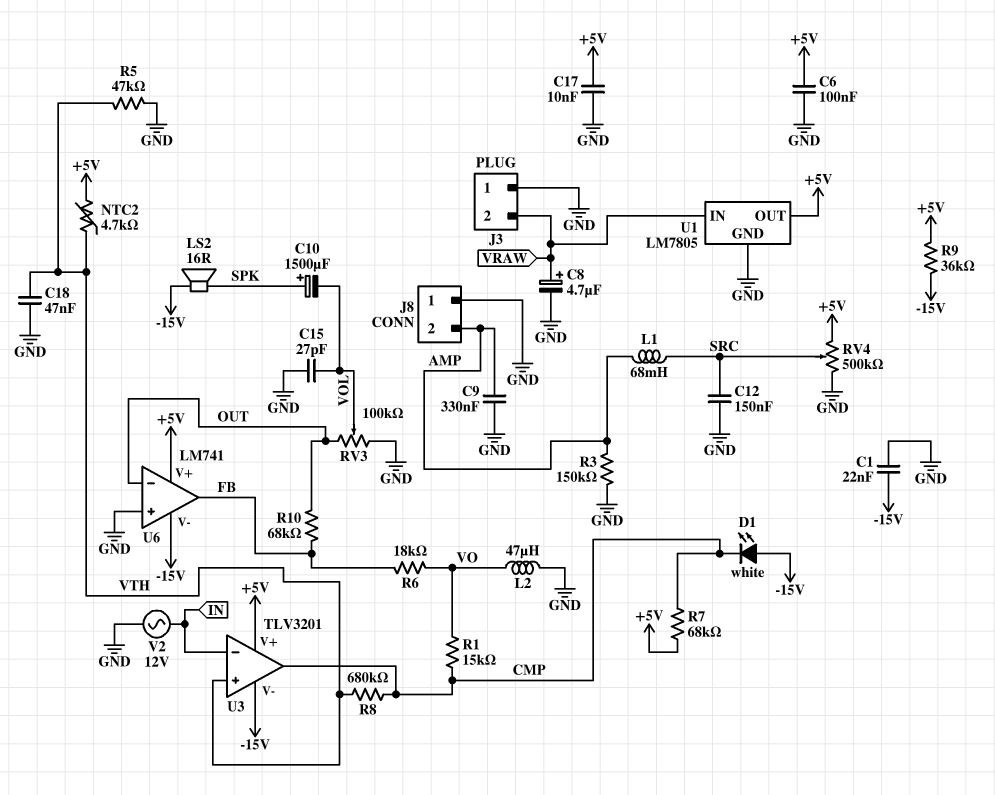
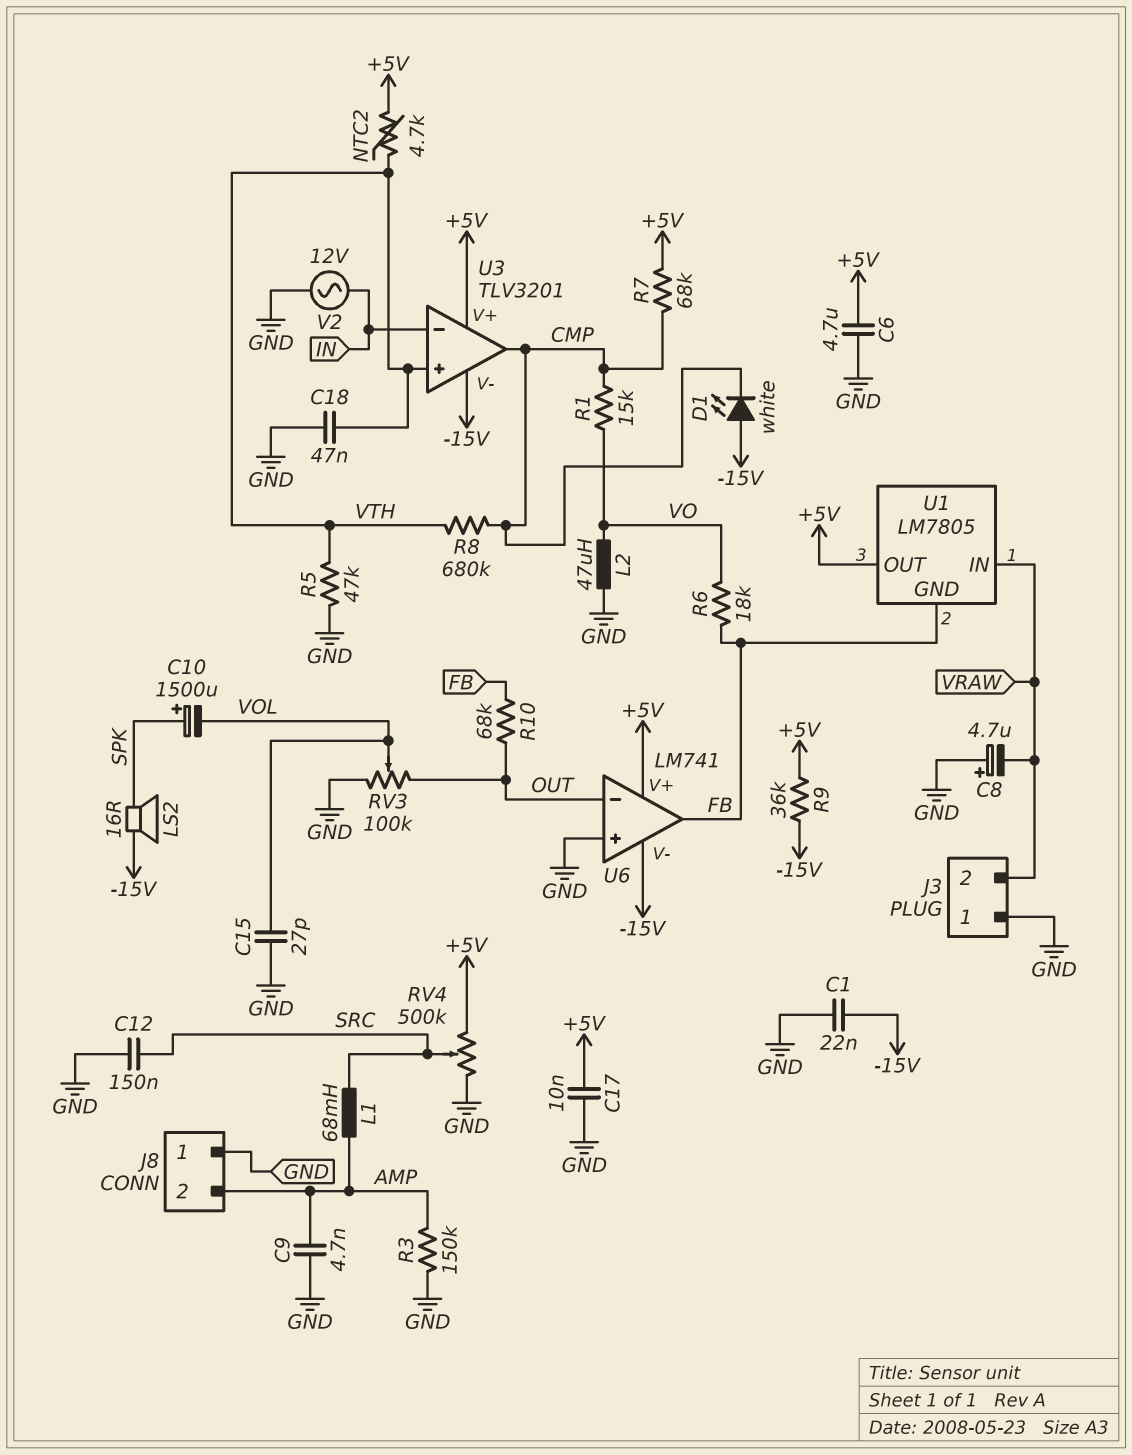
C6: 100nF (+5V, GND) -> 4.7uF (+5V, GND)
C8: 4.7uF (plus VRAW, minus GND) -> 4.7uF (plus GND, minus VRAW)
C9: 330nF (AMP, GND) -> 4.7nF (AMP, GND)
U1 pin GND: GND -> FB

